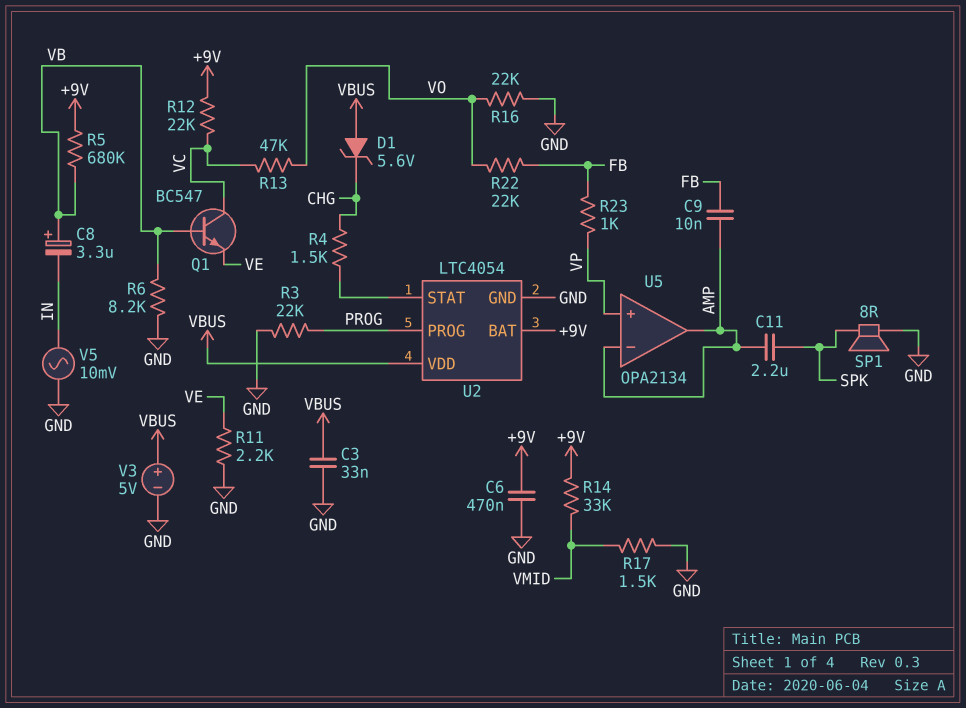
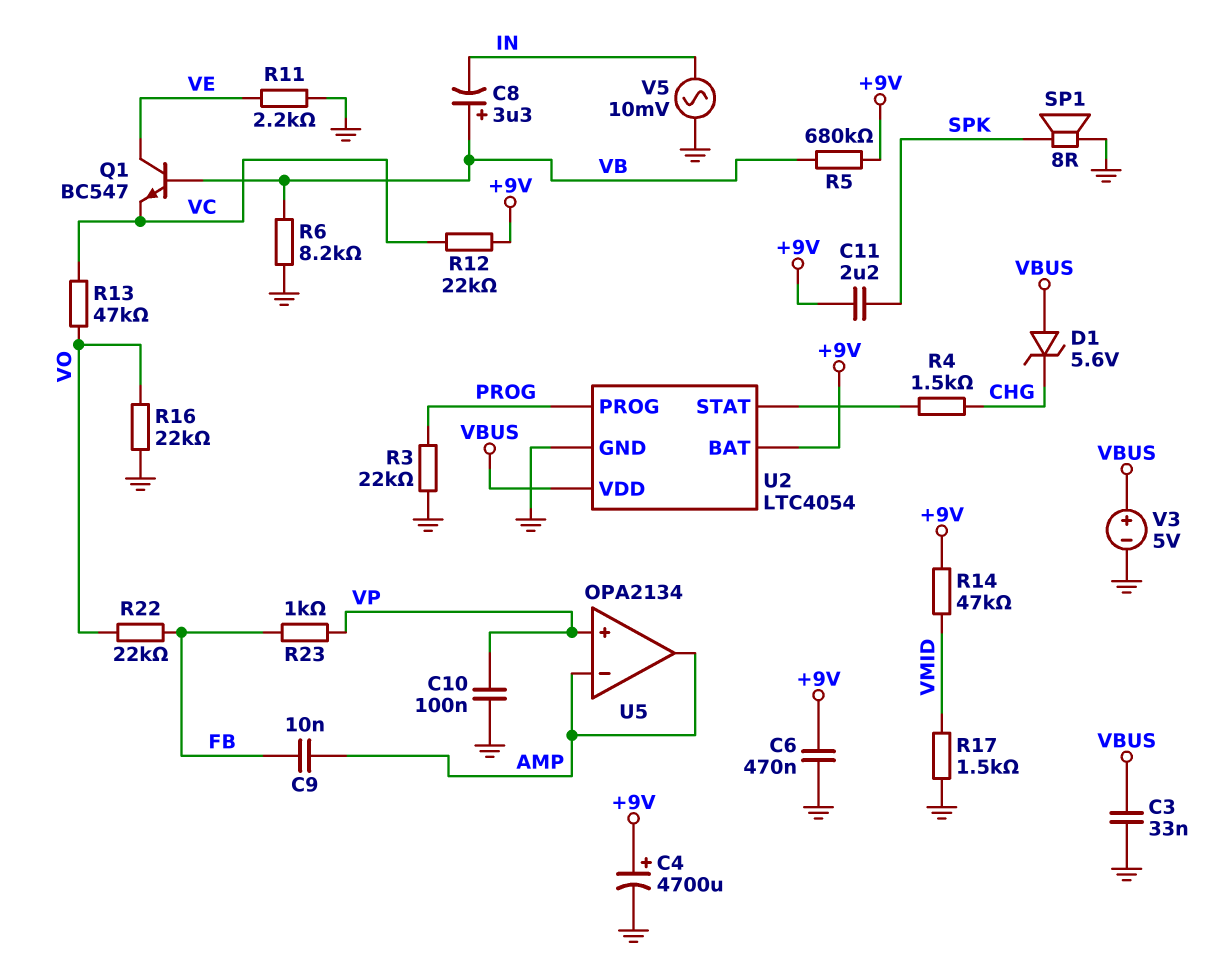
C4: none -> 4700uF (plus +9V, minus GND)
C10: none -> 100nF (GND, VP)
C11: 2.2uF (AMP, SPK) -> 2.2uF (+9V, SPK)
Q1: NPN BC547 (B VB, C VC, E VE) -> NPN BC547 (B VB, C VE, E VC)
R14: 33k (+9V, VMID) -> 47k (+9V, VMID)

